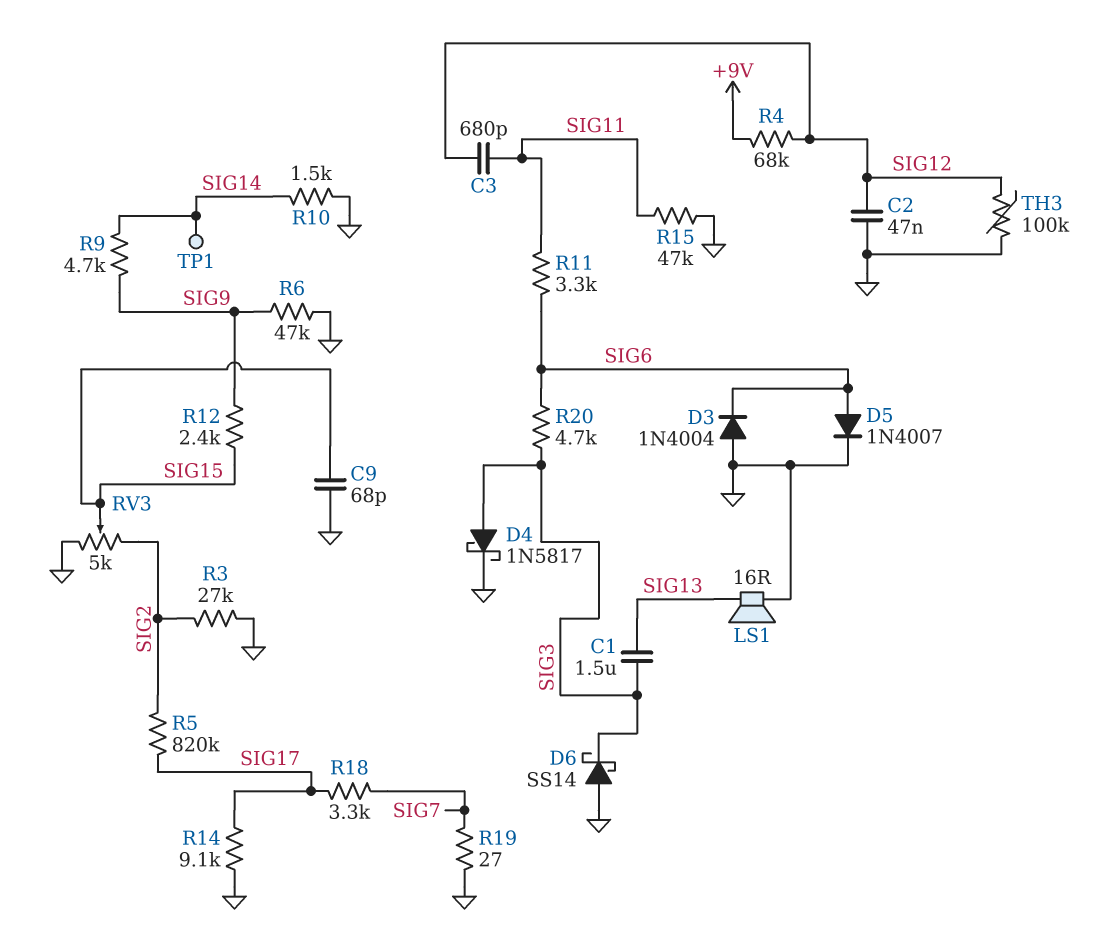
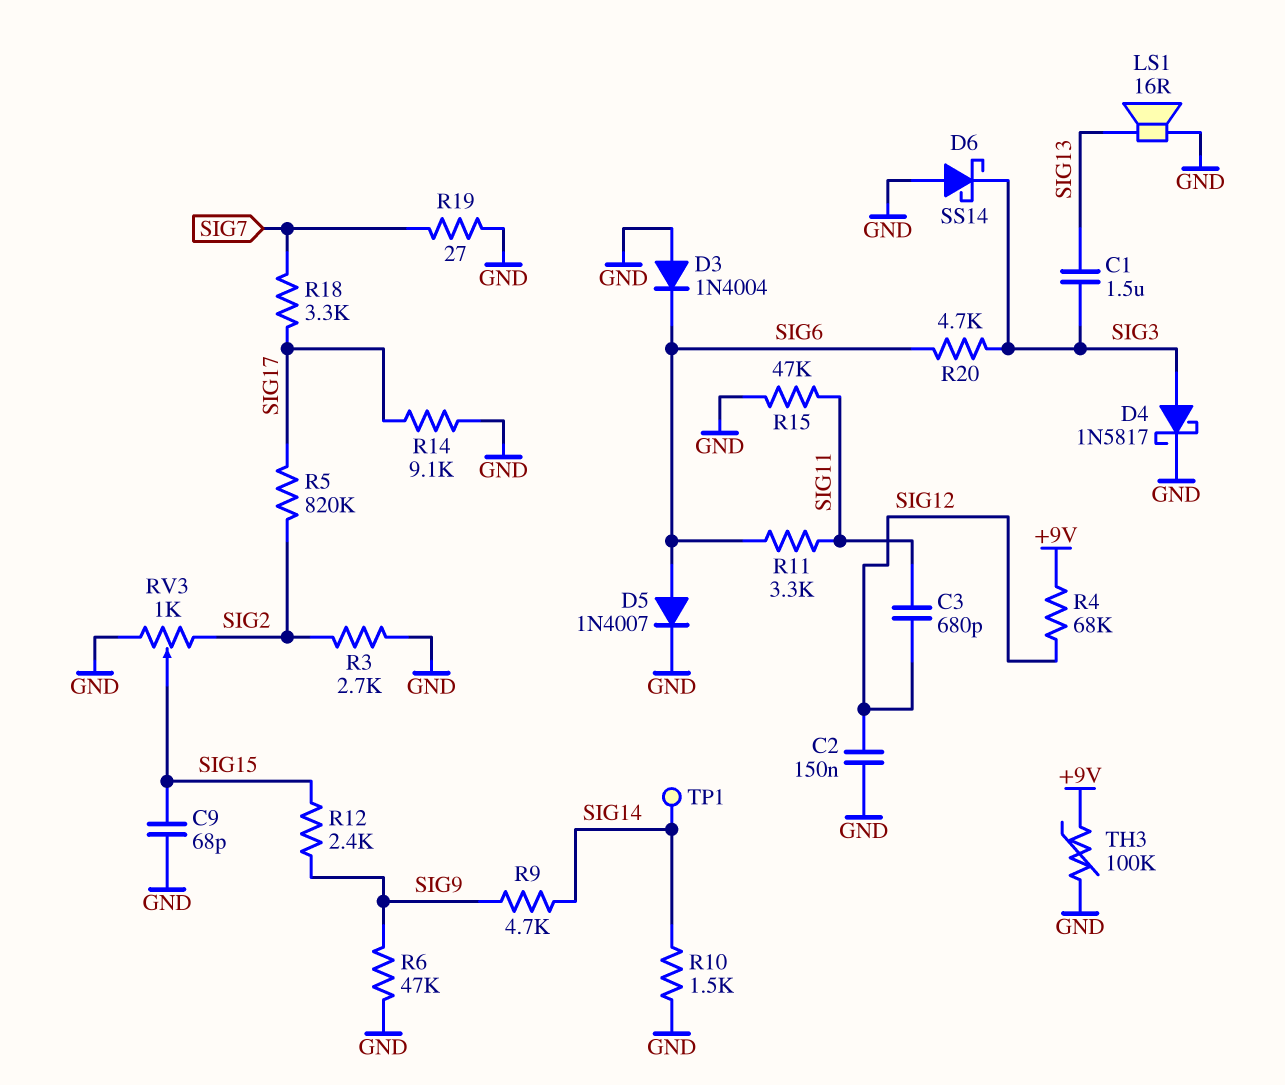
C2: 47nF (GND, SIG12) -> 150nF (GND, SIG12)
R3: 27k (GND, SIG2) -> 2.7k (GND, SIG2)
RV3: 5k (GND, SIG2, wiper SIG15) -> 1k (GND, SIG2, wiper SIG15)
TH3: 100k (GND, SIG12) -> 100k (+9V, GND)

